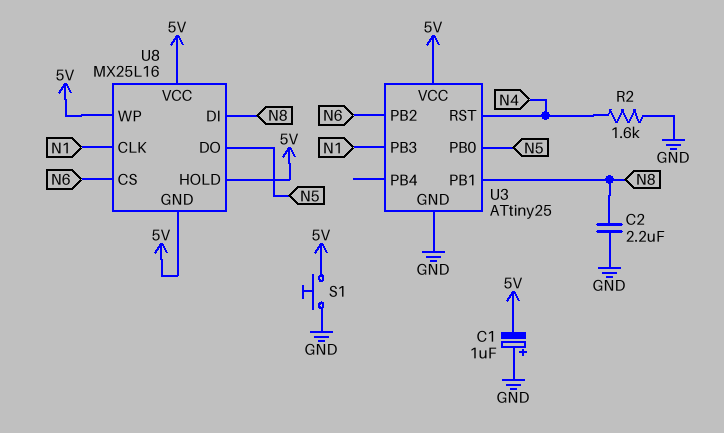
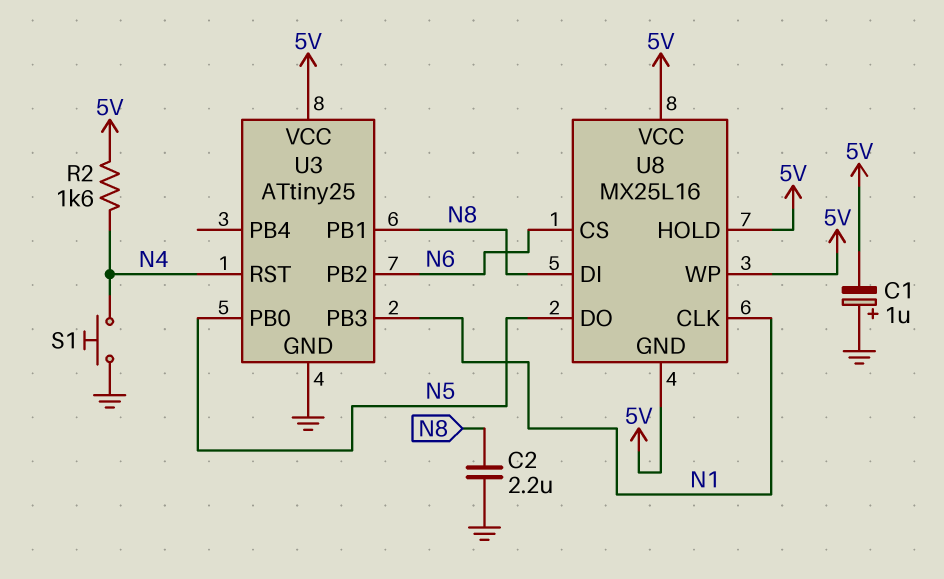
R2: 1.6k (GND, N4) -> 1.6k (5V, N4)
S1: button (5V, GND) -> button (GND, N4)

